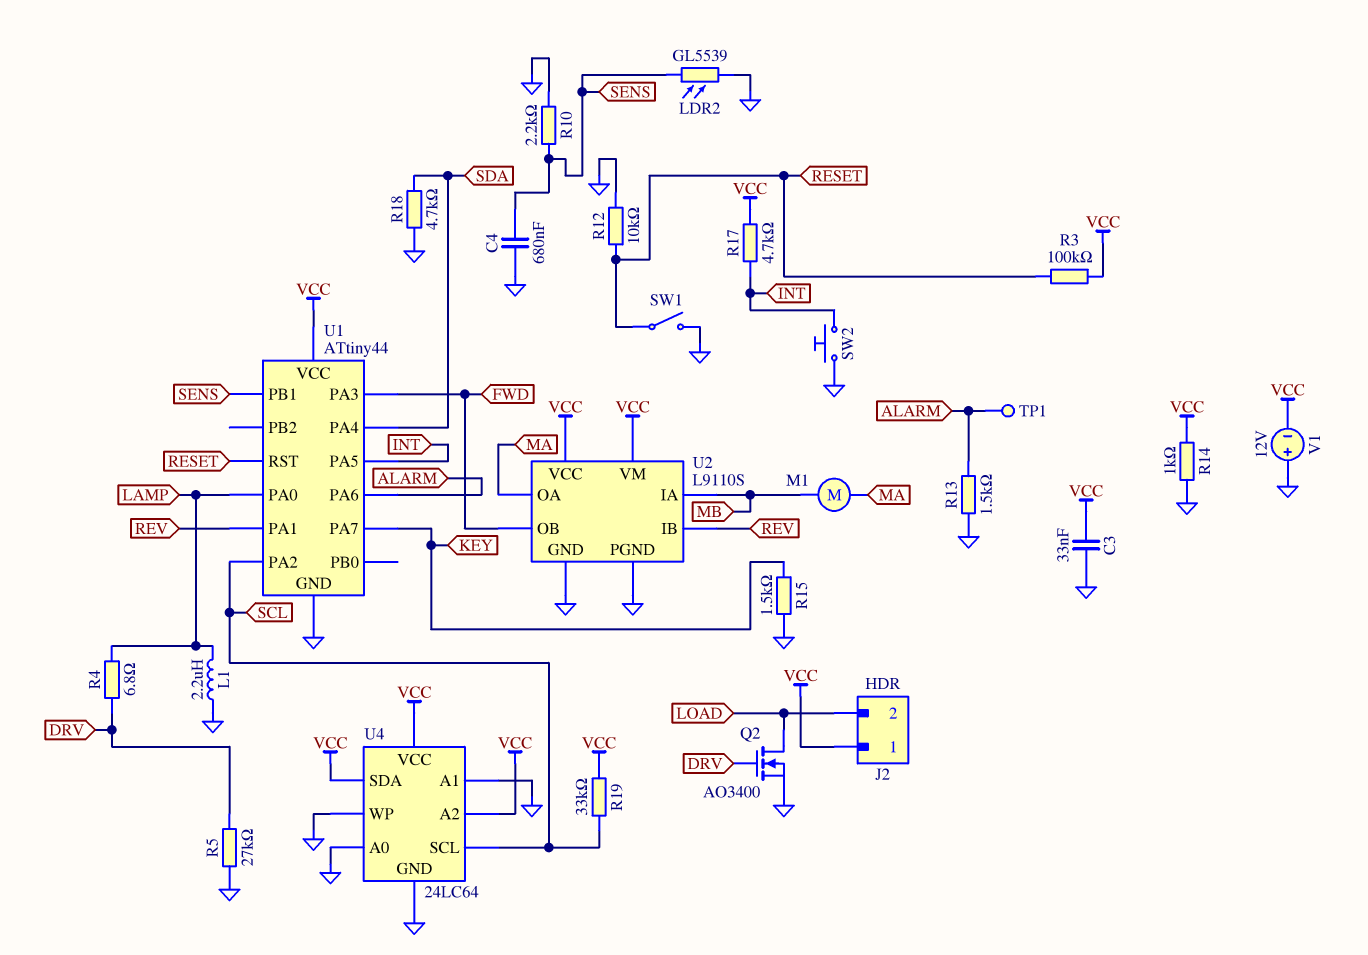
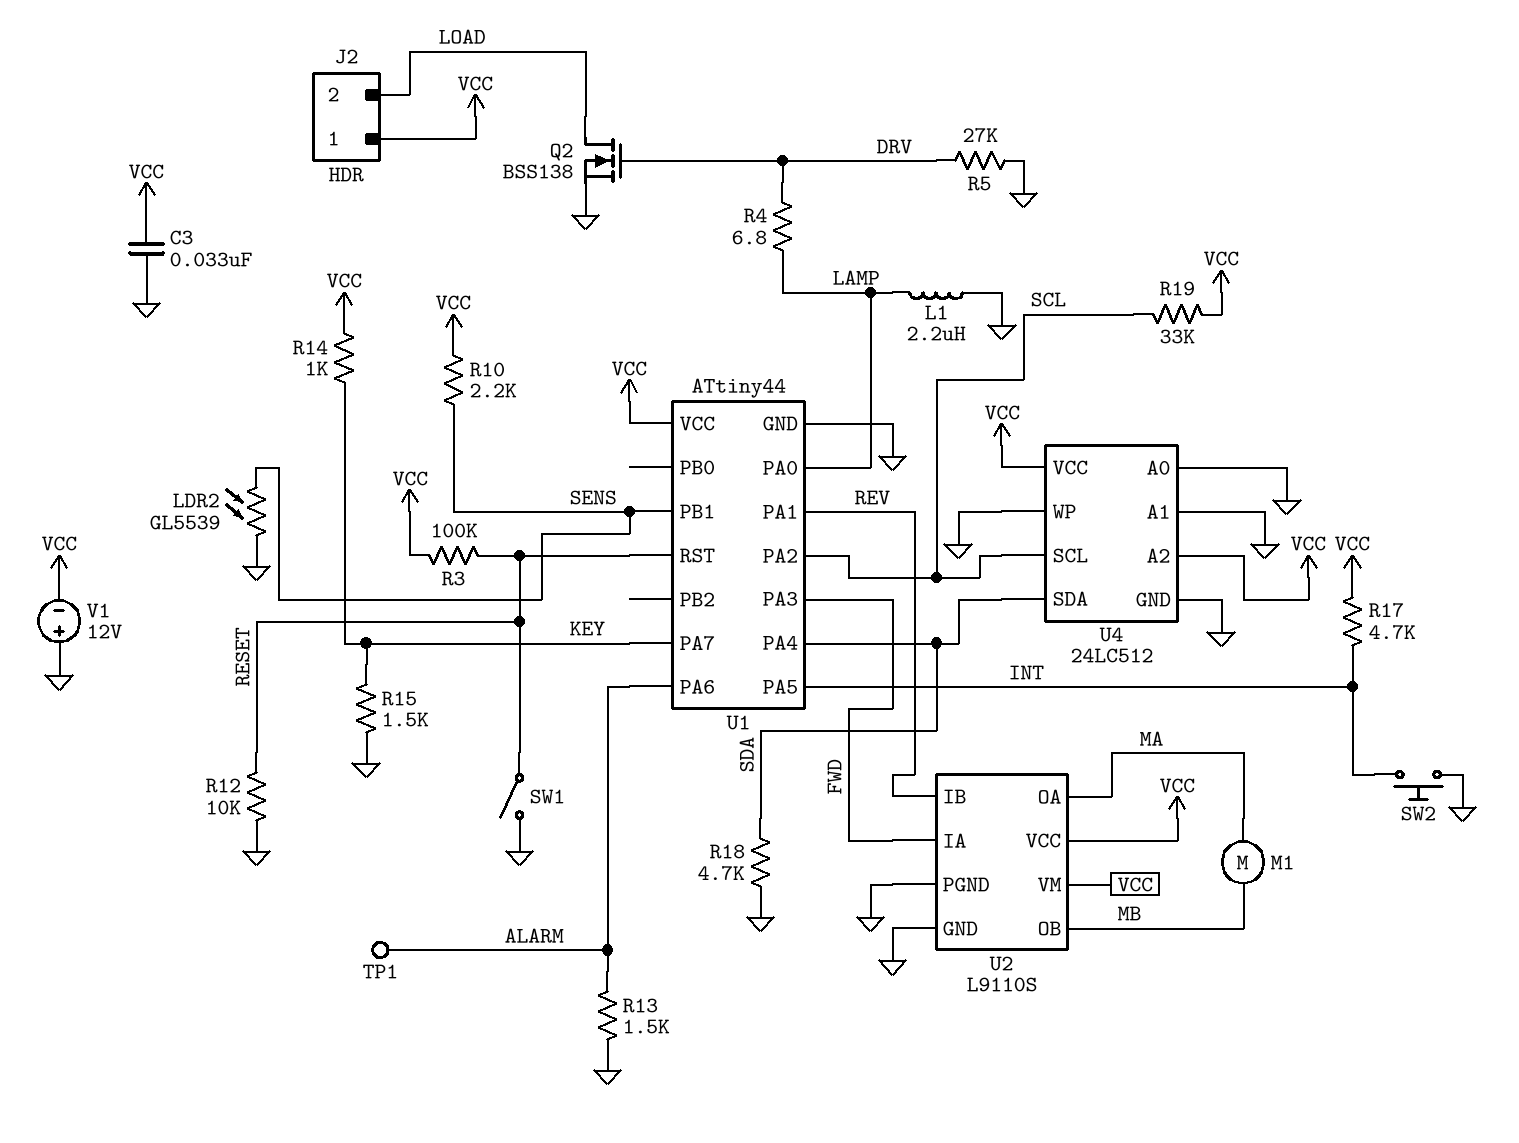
C4: 680nF (GND, SENS) -> none
Q2: NMOS AO3400 (G DRV, D LOAD, S GND) -> NMOS BSS138 (G DRV, D LOAD, S GND)
R10: 2.2k (GND, SENS) -> 2.2k (SENS, VCC)
R14: 1k (GND, VCC) -> 1k (KEY, VCC)
U2 pin IA: MB -> FWD
U2 pin OB: FWD -> MB
U4: 24LC64 -> 24LC512
U4 pin SDA: VCC -> SDA

